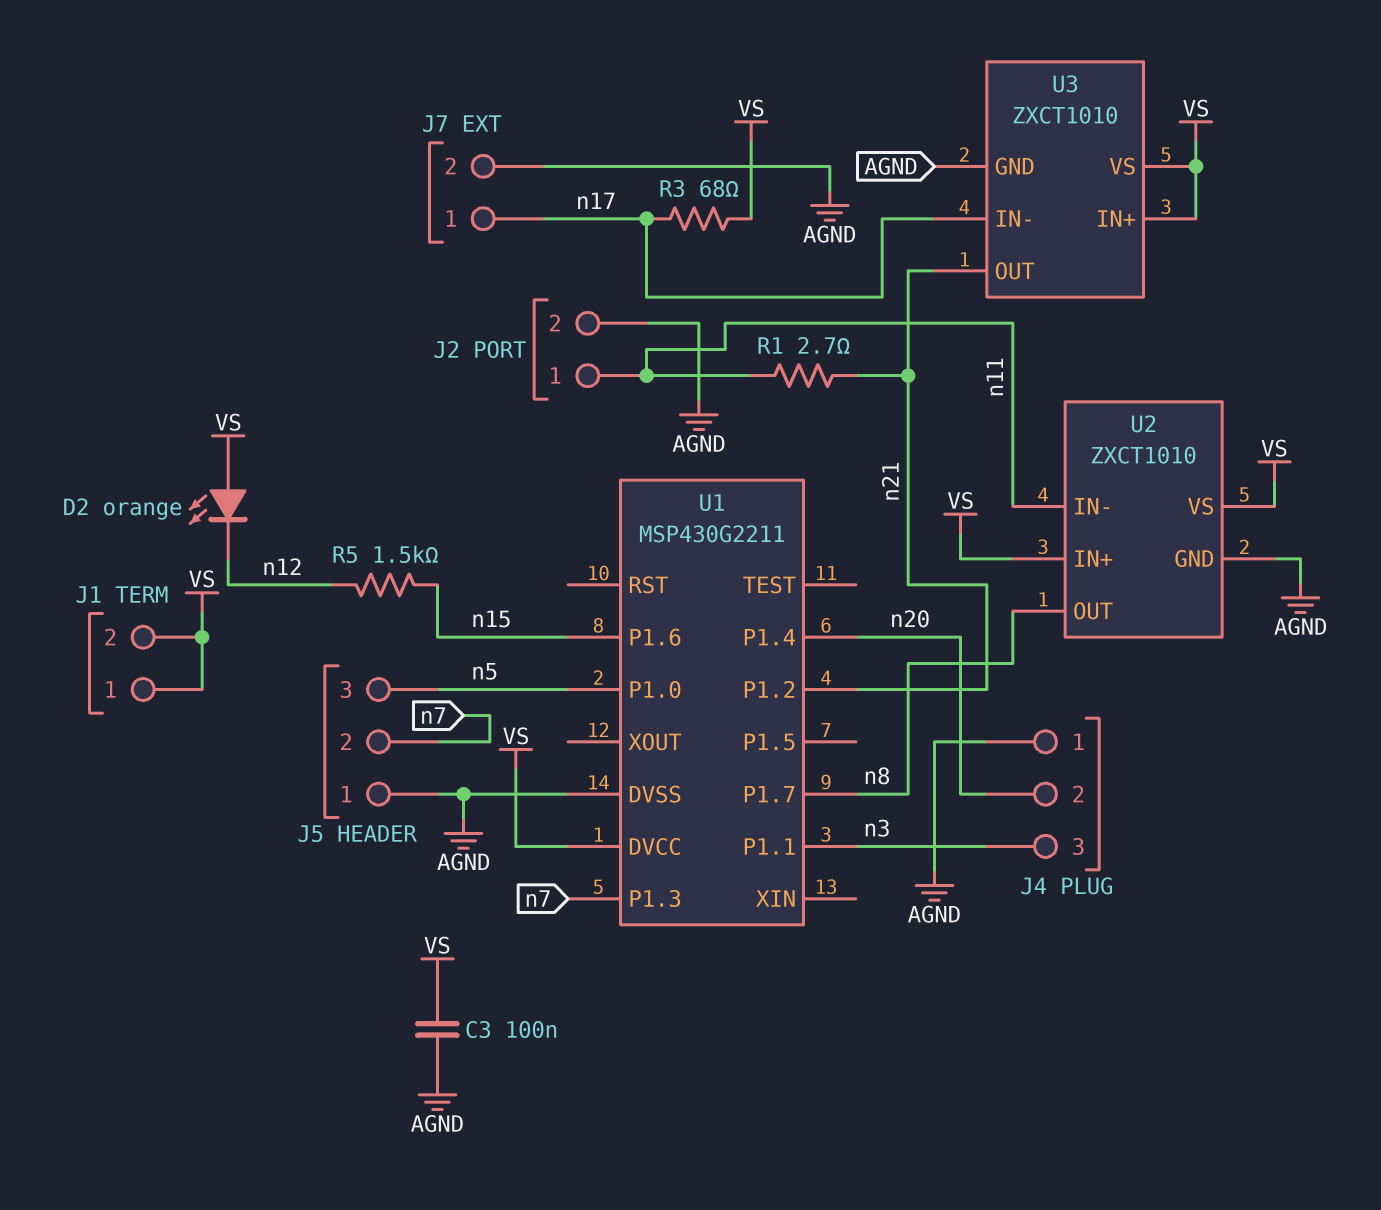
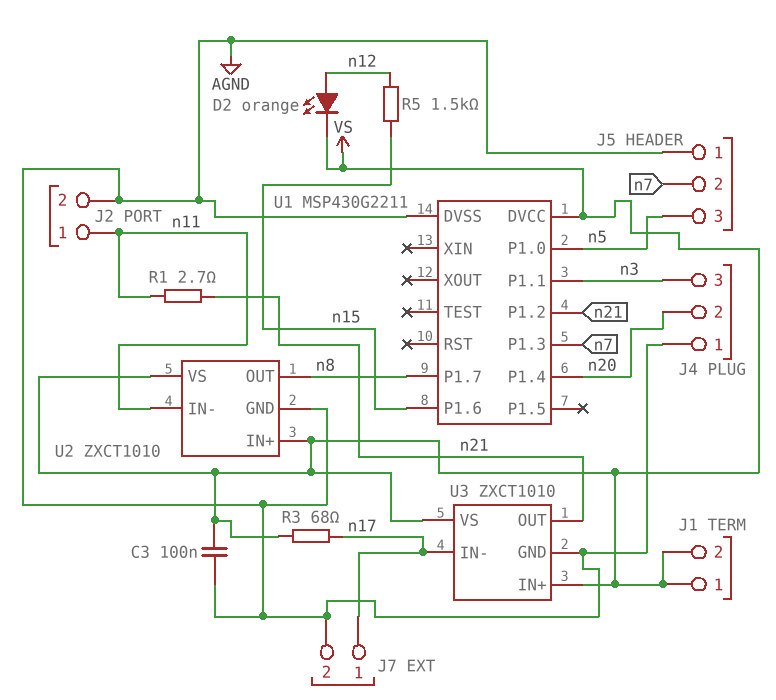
D2: LED orange (A VS, K n12) -> LED orange (A n12, K VS)

